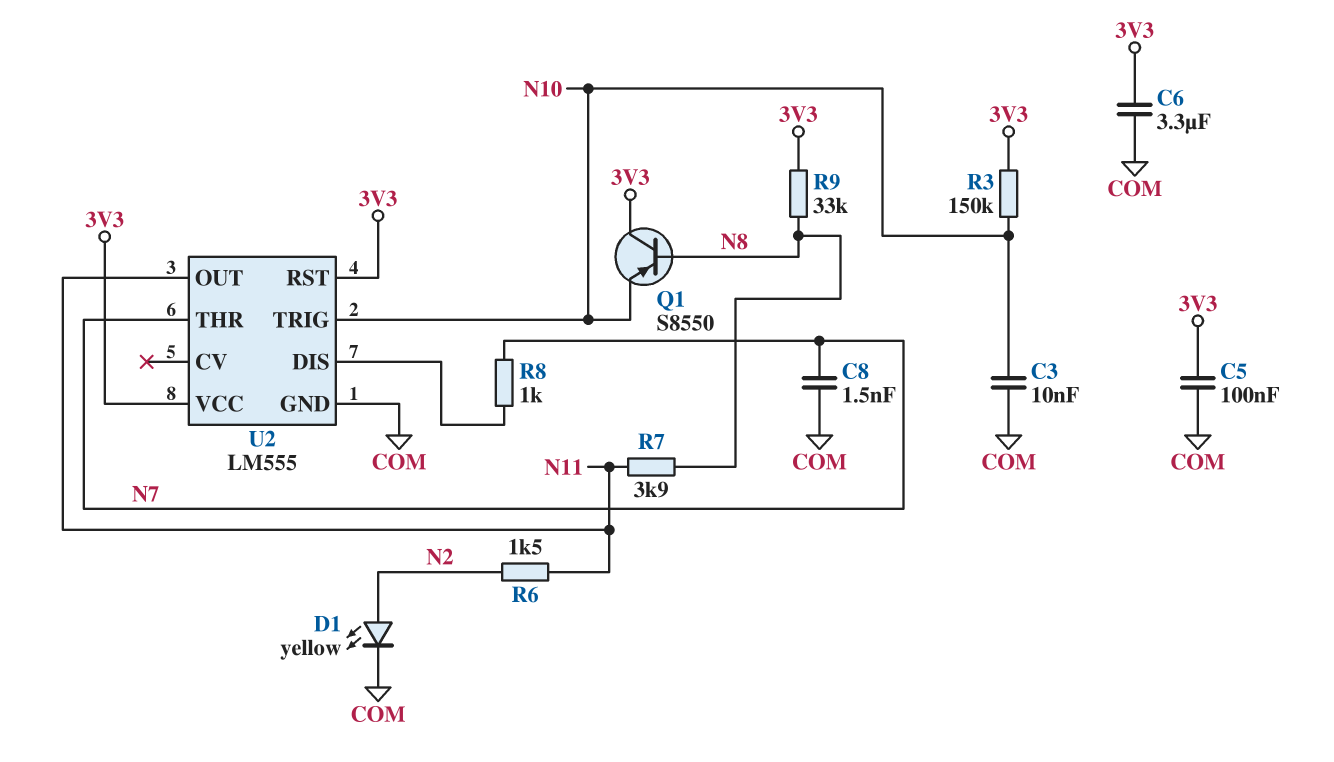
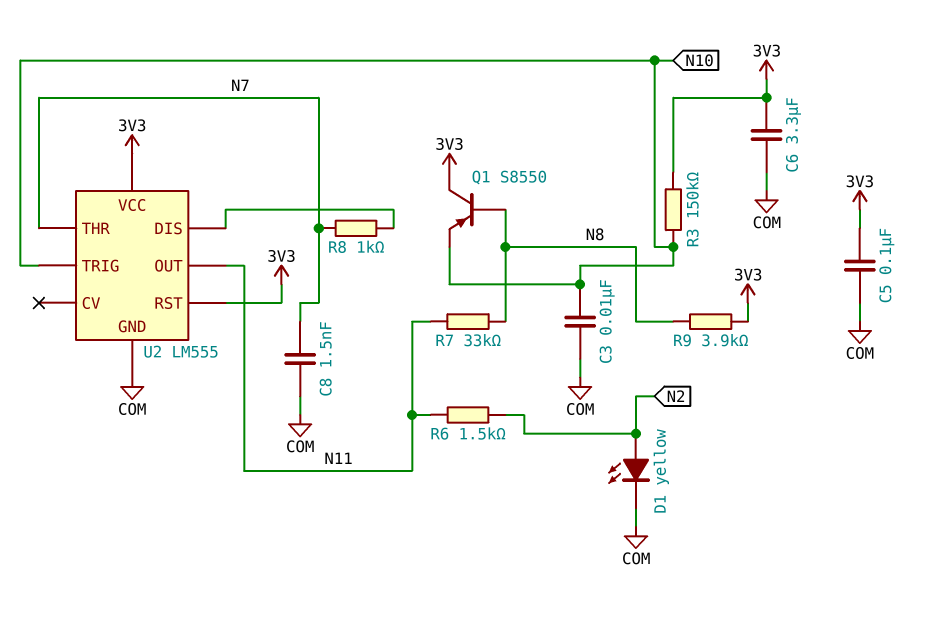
R7: 3.9k (N8, N11) -> 33k (N8, N11)
R9: 33k (3V3, N8) -> 3.9k (3V3, N8)

